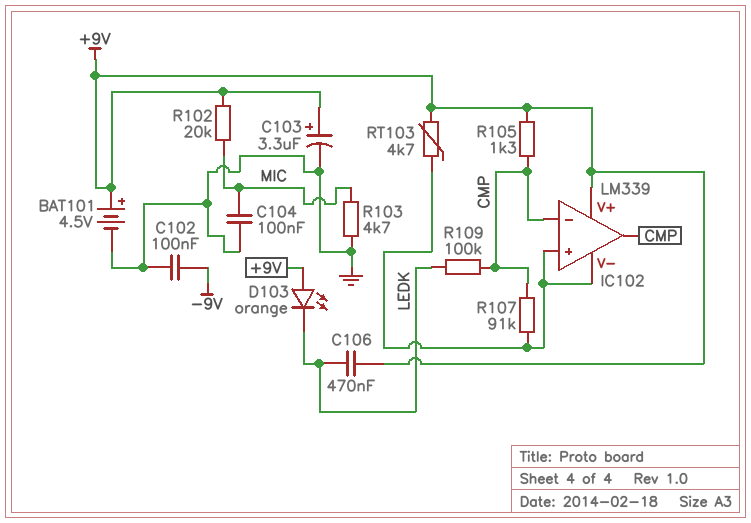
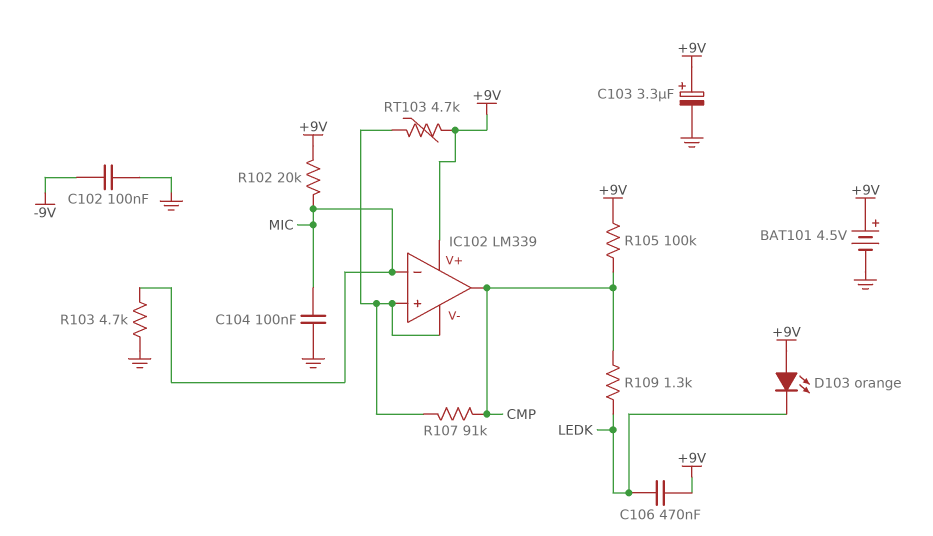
IC102 pin in-: CMP -> MIC
R105: 1.3k (+9V, CMP) -> 100k (+9V, CMP)
R109: 100k (CMP, LEDK) -> 1.3k (CMP, LEDK)

